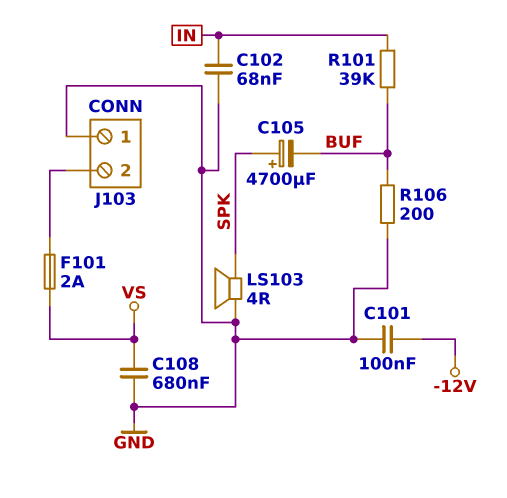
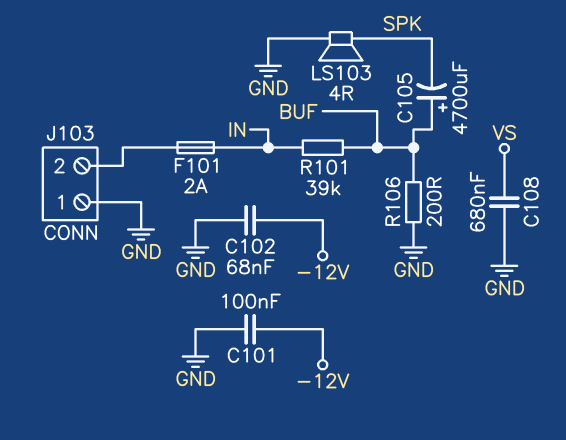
C102: 68nF (GND, IN) -> 68nF (-12V, GND)
C105: 4700uF (plus SPK, minus BUF) -> 4700uF (plus BUF, minus SPK)
F101: 2A (J103/2, VS) -> 2A (IN, J103/2)

